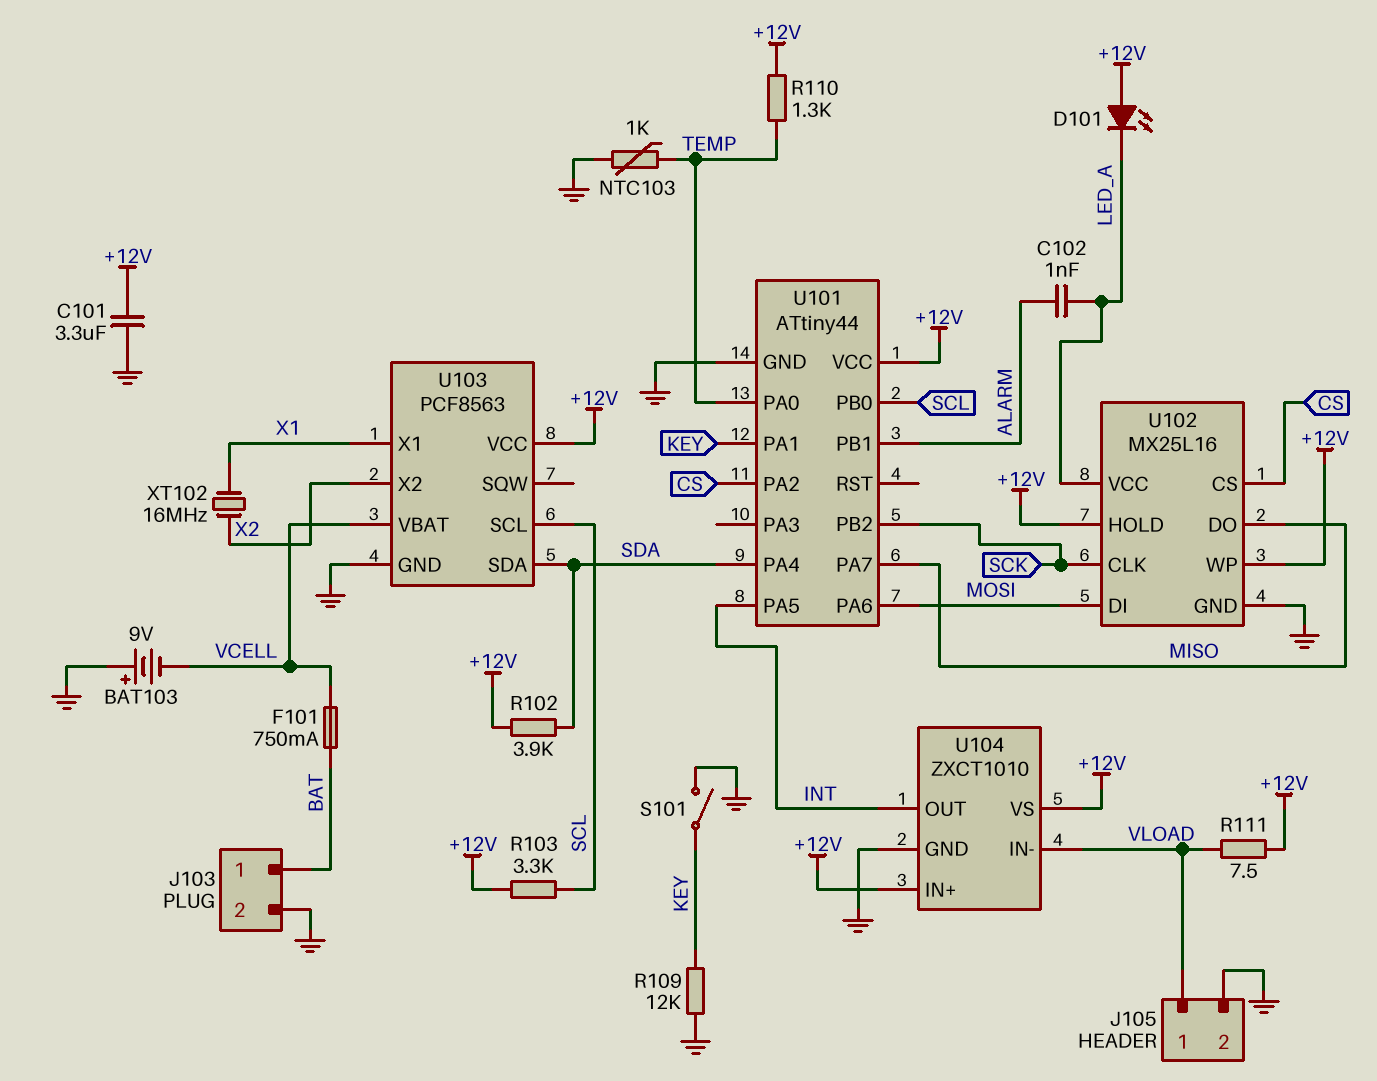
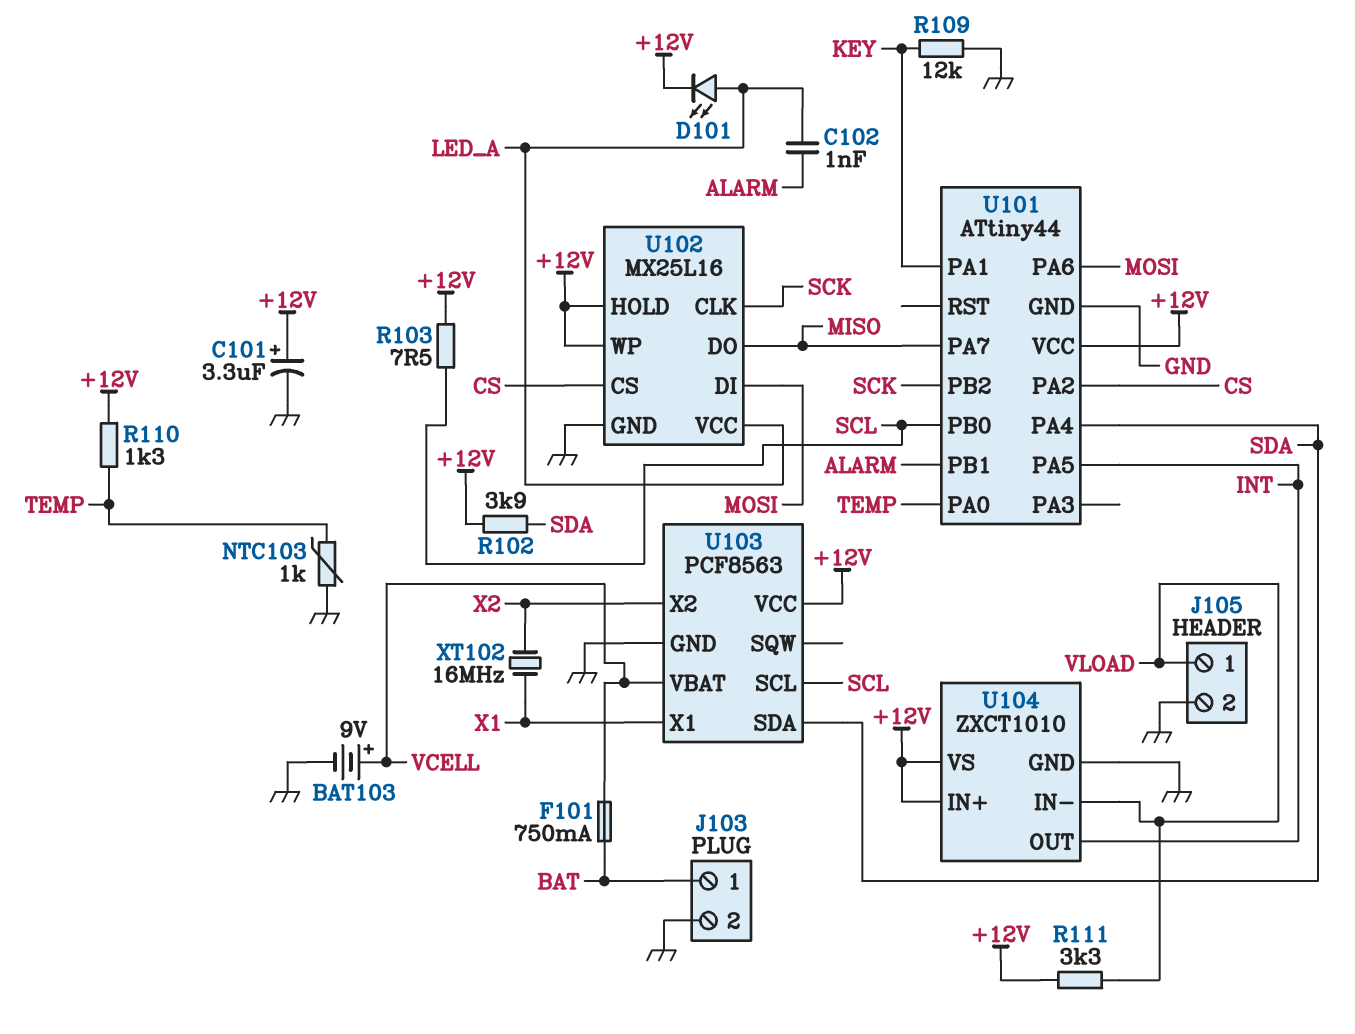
BAT103: 9V (plus GND, minus VCELL) -> 9V (plus VCELL, minus GND)
C101: 3.3uF (+12V, GND) -> 3.3uF (plus +12V, minus GND)
D101: LED (A +12V, K LED_A) -> LED (A LED_A, K +12V)
R103: 3.3k (+12V, SCL) -> 7.5 (+12V, SCL)
R111: 7.5 (+12V, VLOAD) -> 3.3k (+12V, VLOAD)
S101: switch (GND, KEY) -> none

